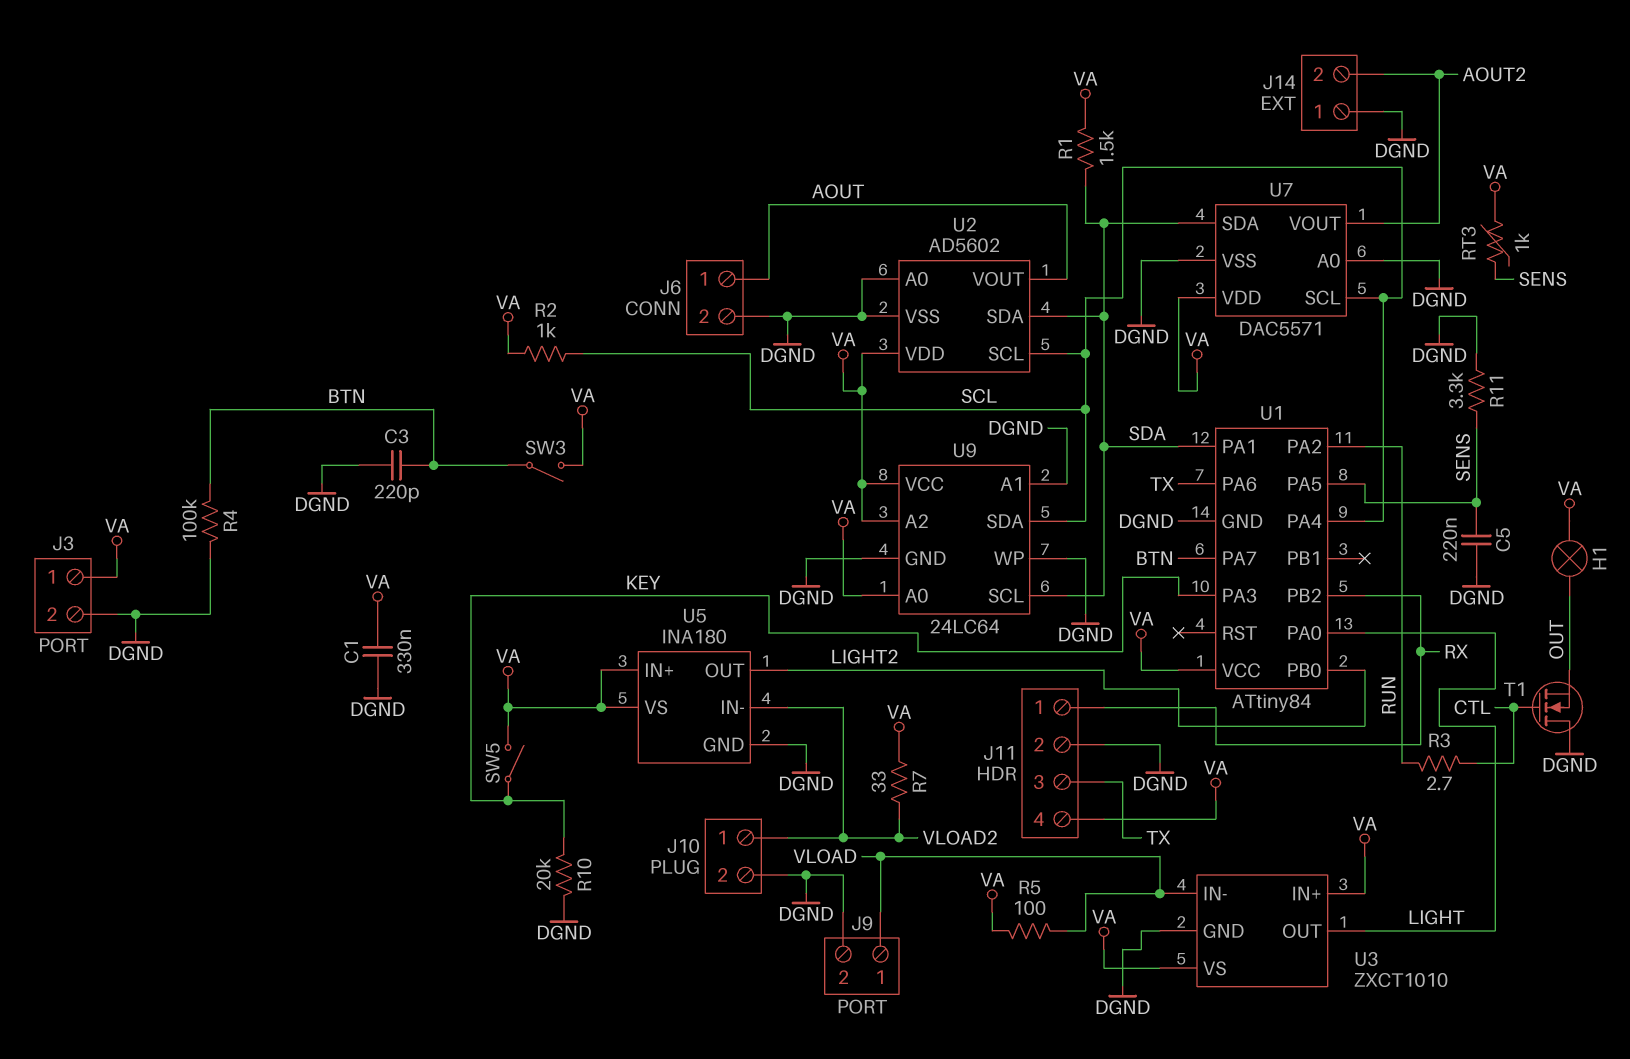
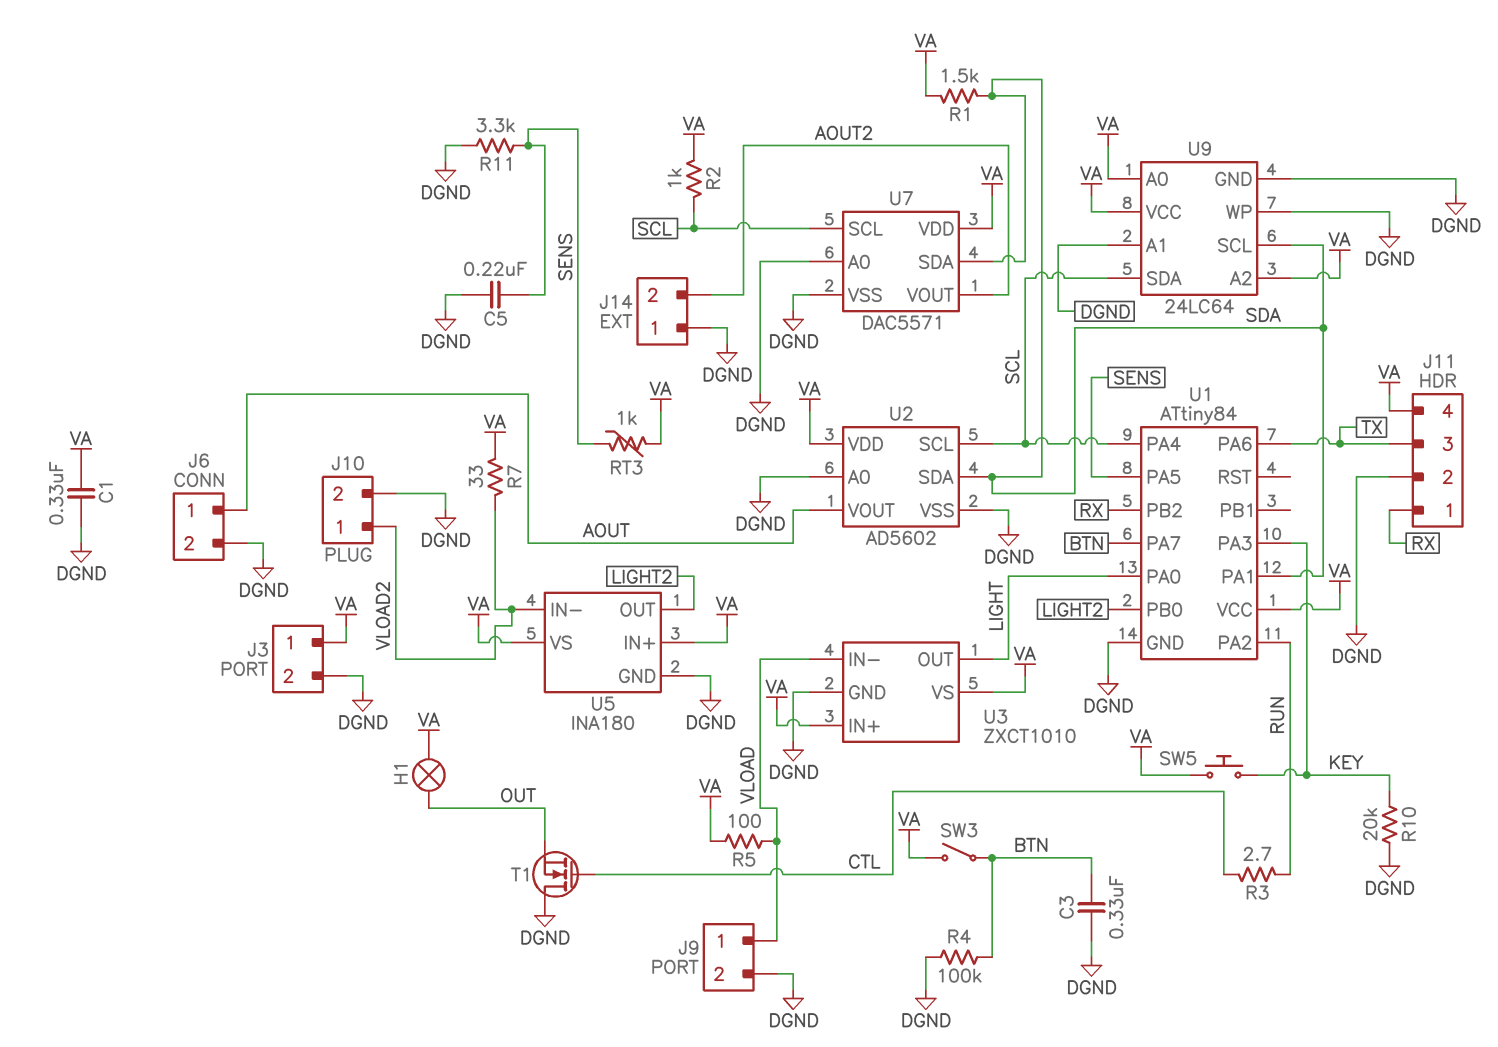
C3: 220pF (BTN, DGND) -> 330nF (BTN, DGND)
SW5: switch (KEY, VA) -> button (KEY, VA)

